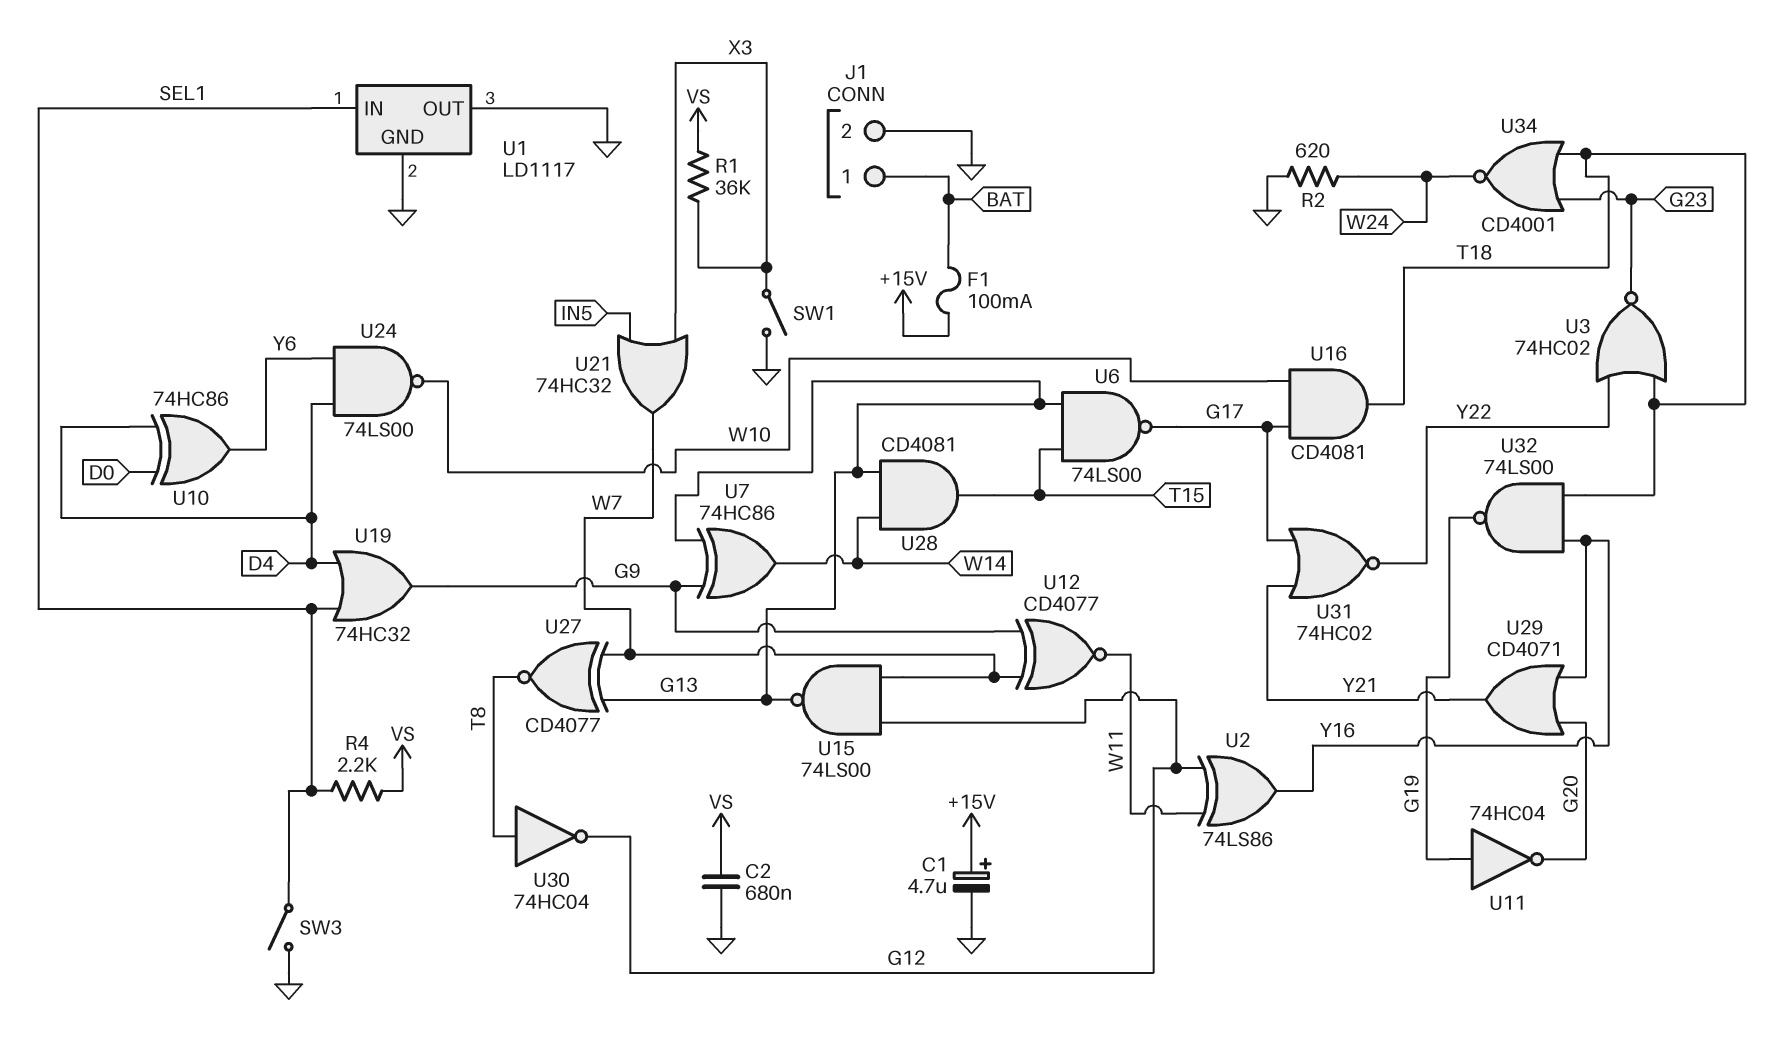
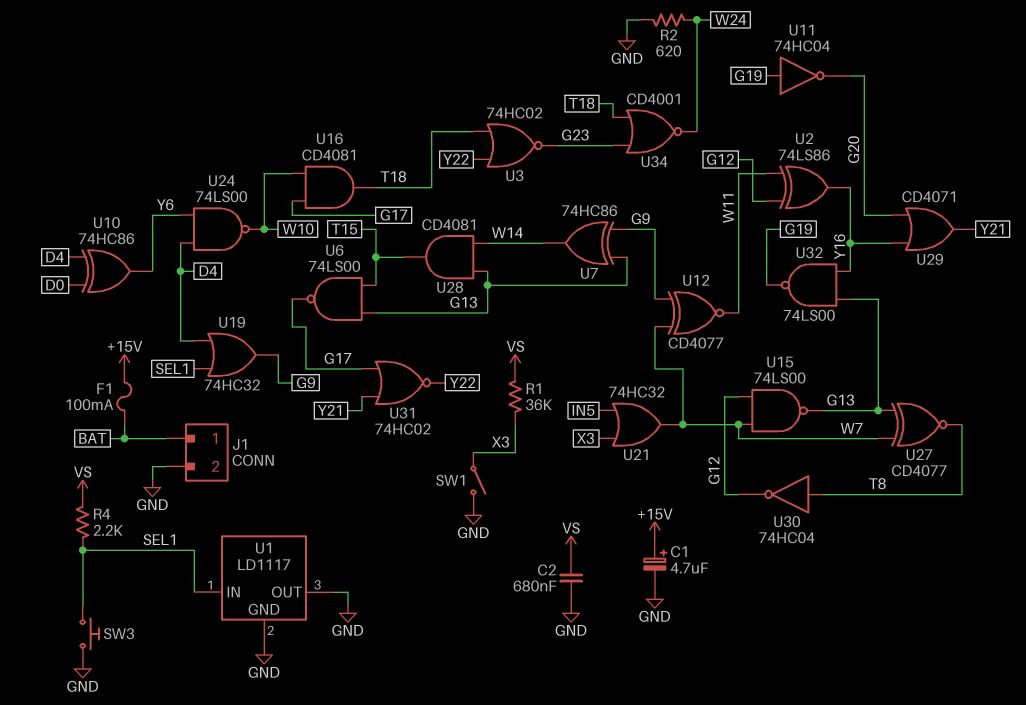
SW3: switch (GND, SEL1) -> button (GND, SEL1)
U32: NAND 74LS00 (in T18, in Y16, out G19) -> NAND 74LS00 (in G13, in Y16, out G19)

